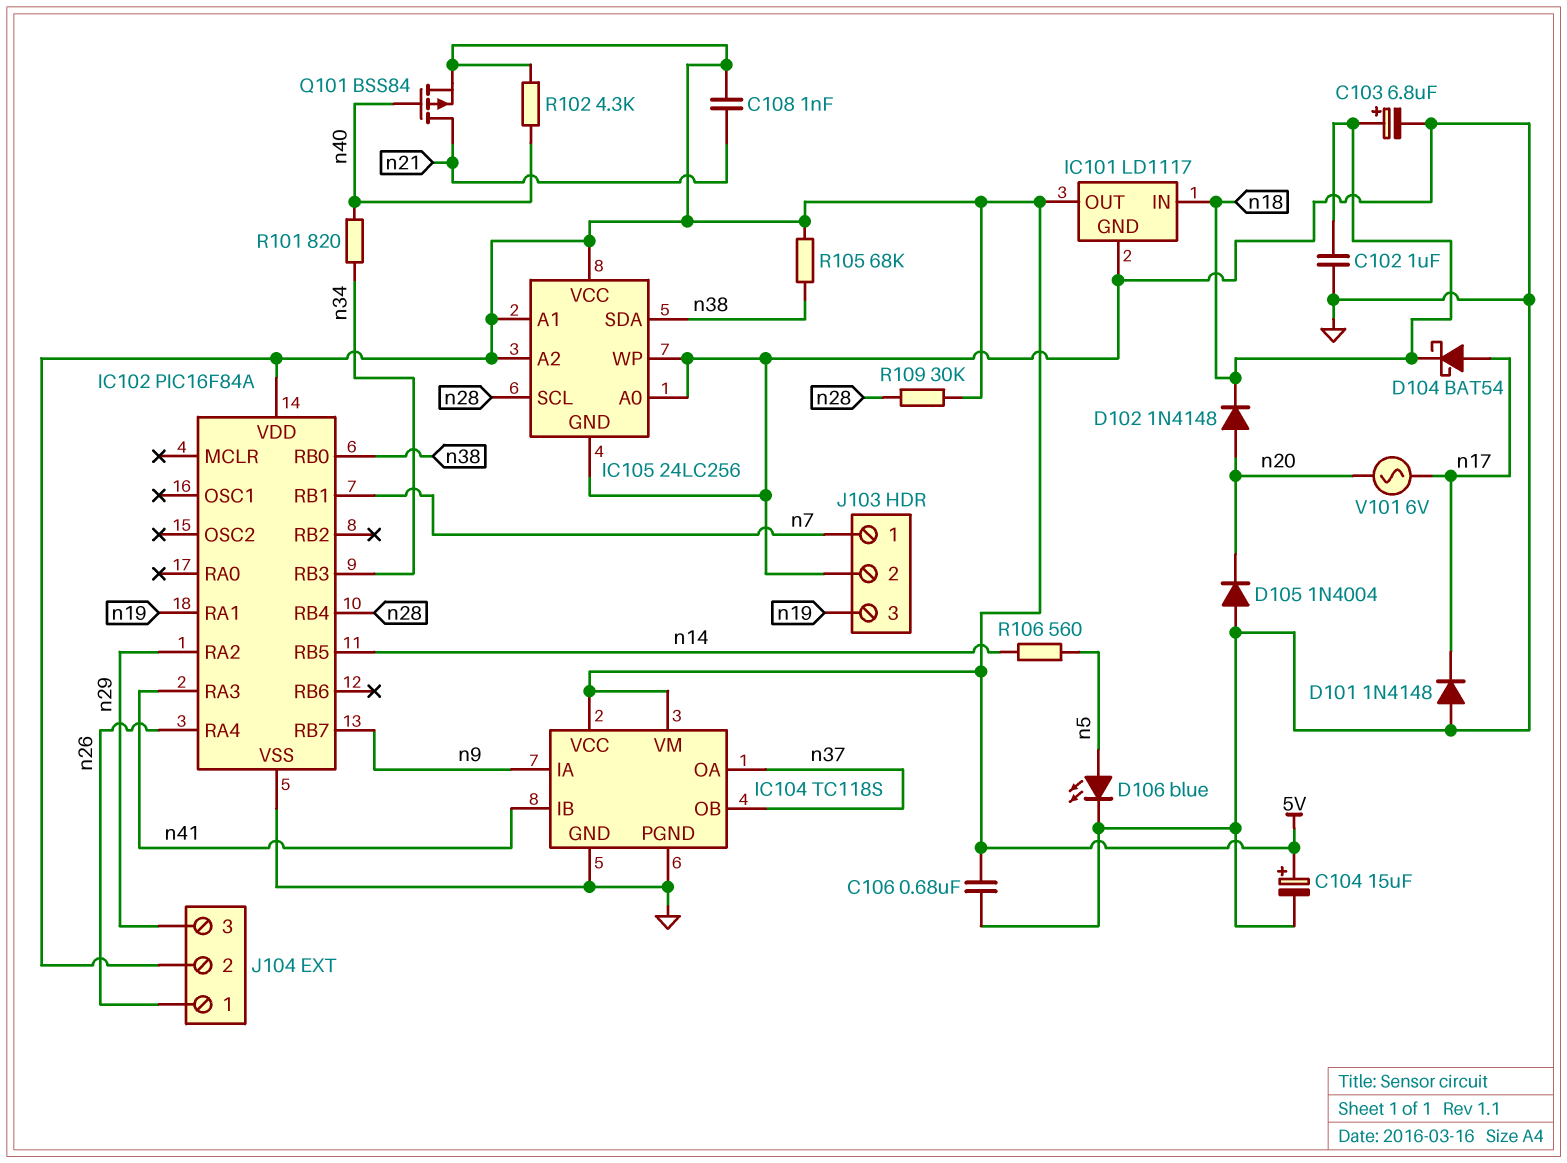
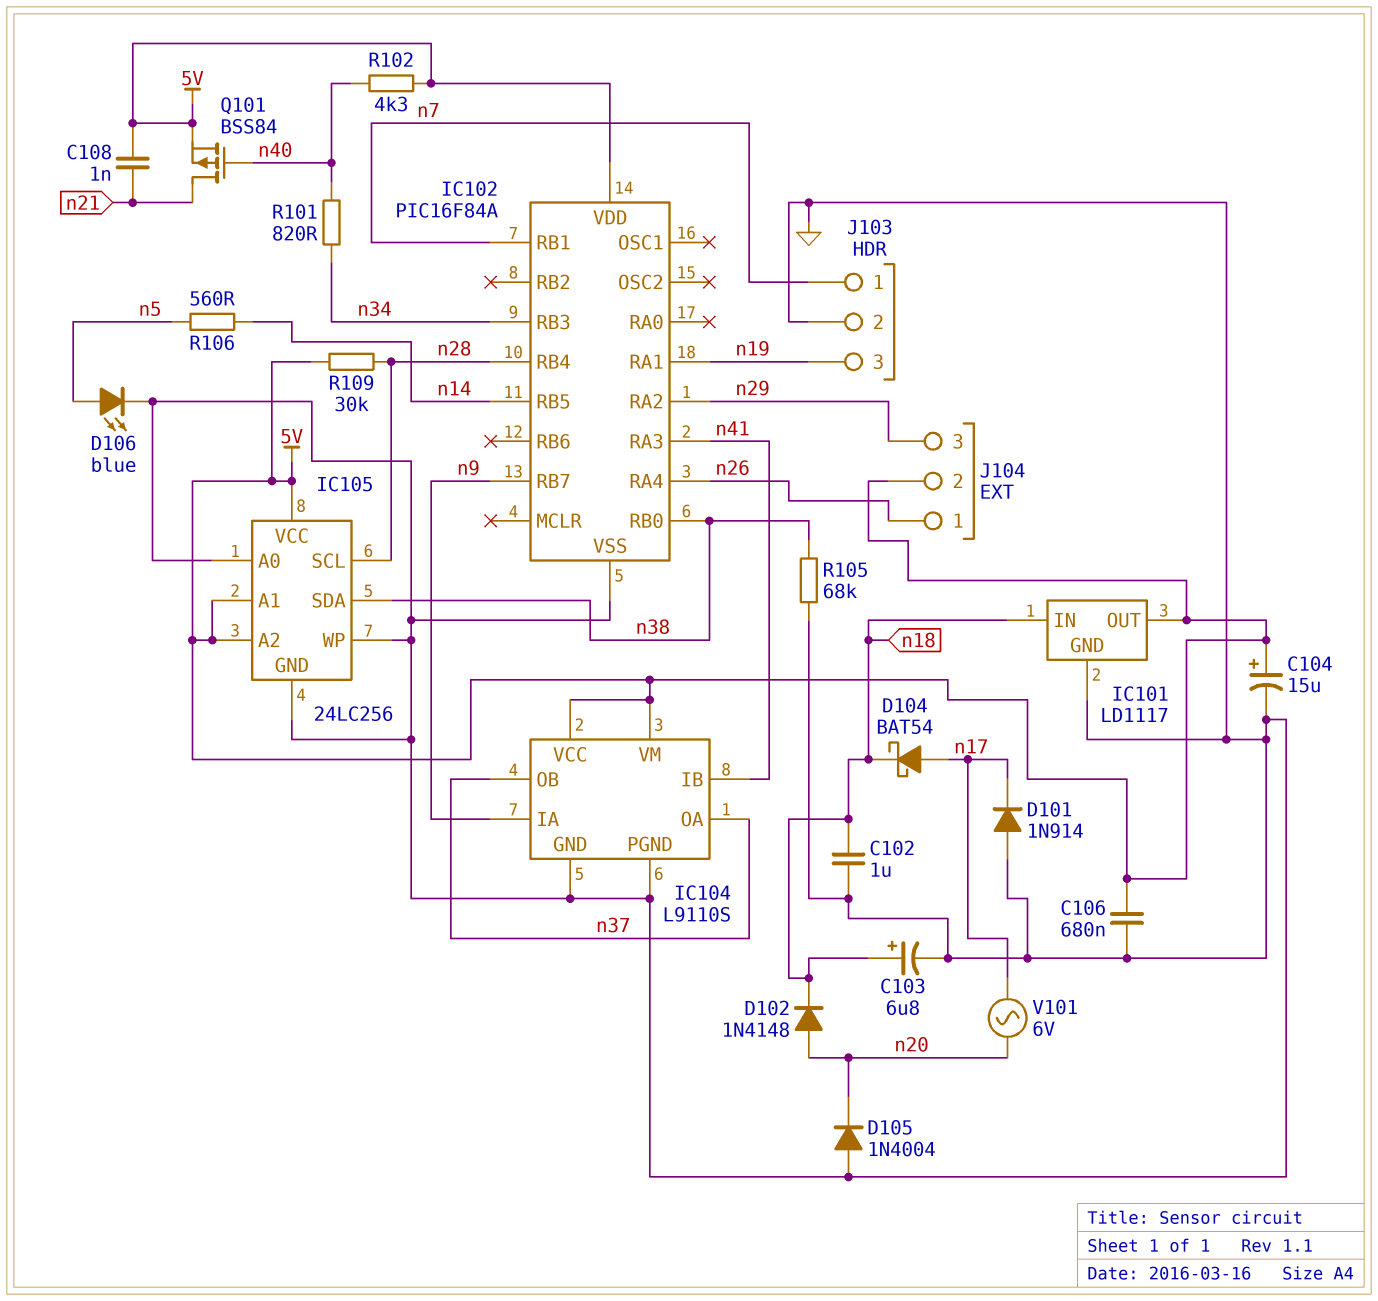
D101: diode 1N4148 (A GND, K n17) -> diode 1N914 (A GND, K n17)
IC104: TC118S -> L9110S
R105: 68k (5V, n38) -> 68k (GND, n38)

